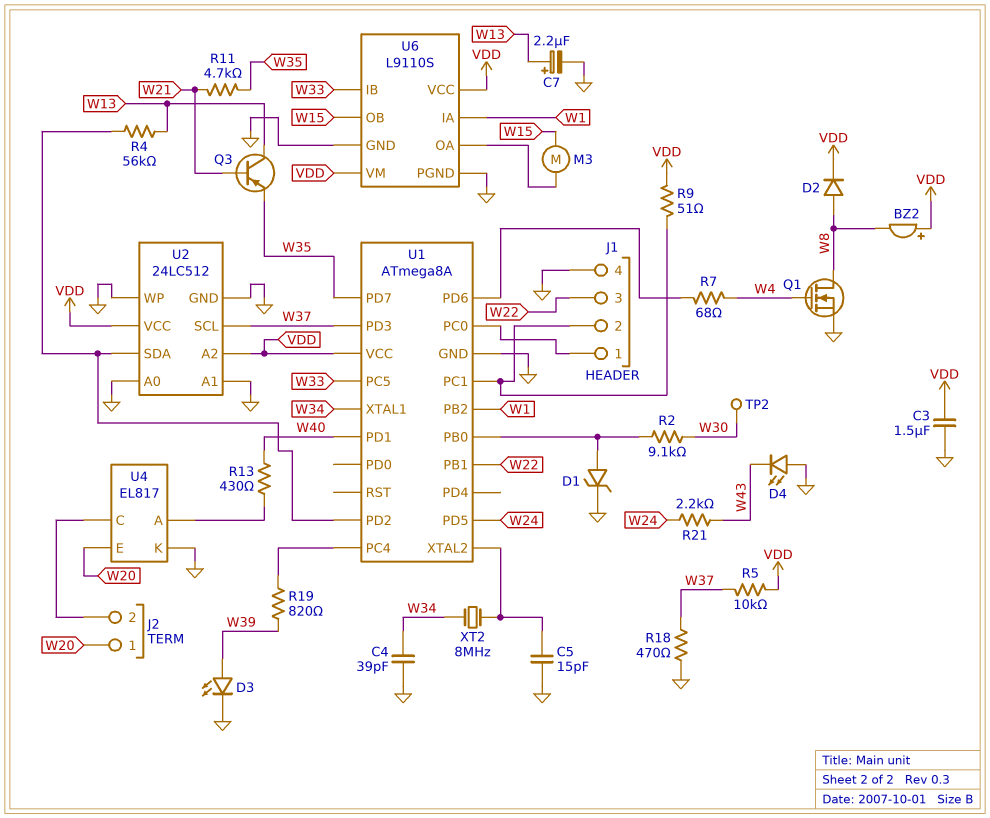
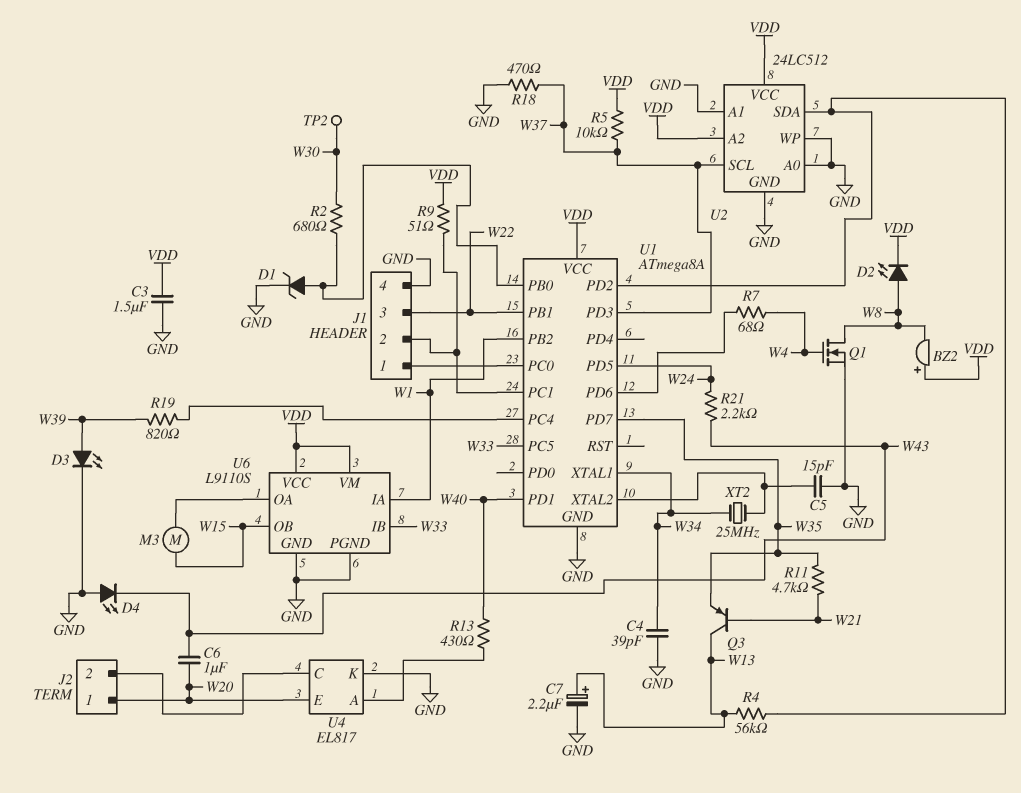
C6: none -> 1uF (W20, W43)
D2: diode (A W8, K VDD) -> LED (A W8, K VDD)
R2: 9.1k (U1/PB0, W30) -> 680 (U1/PB0, W30)
XT2: 8MHz (U1/XTAL2, W34) -> 25MHz (U1/XTAL2, W34)

